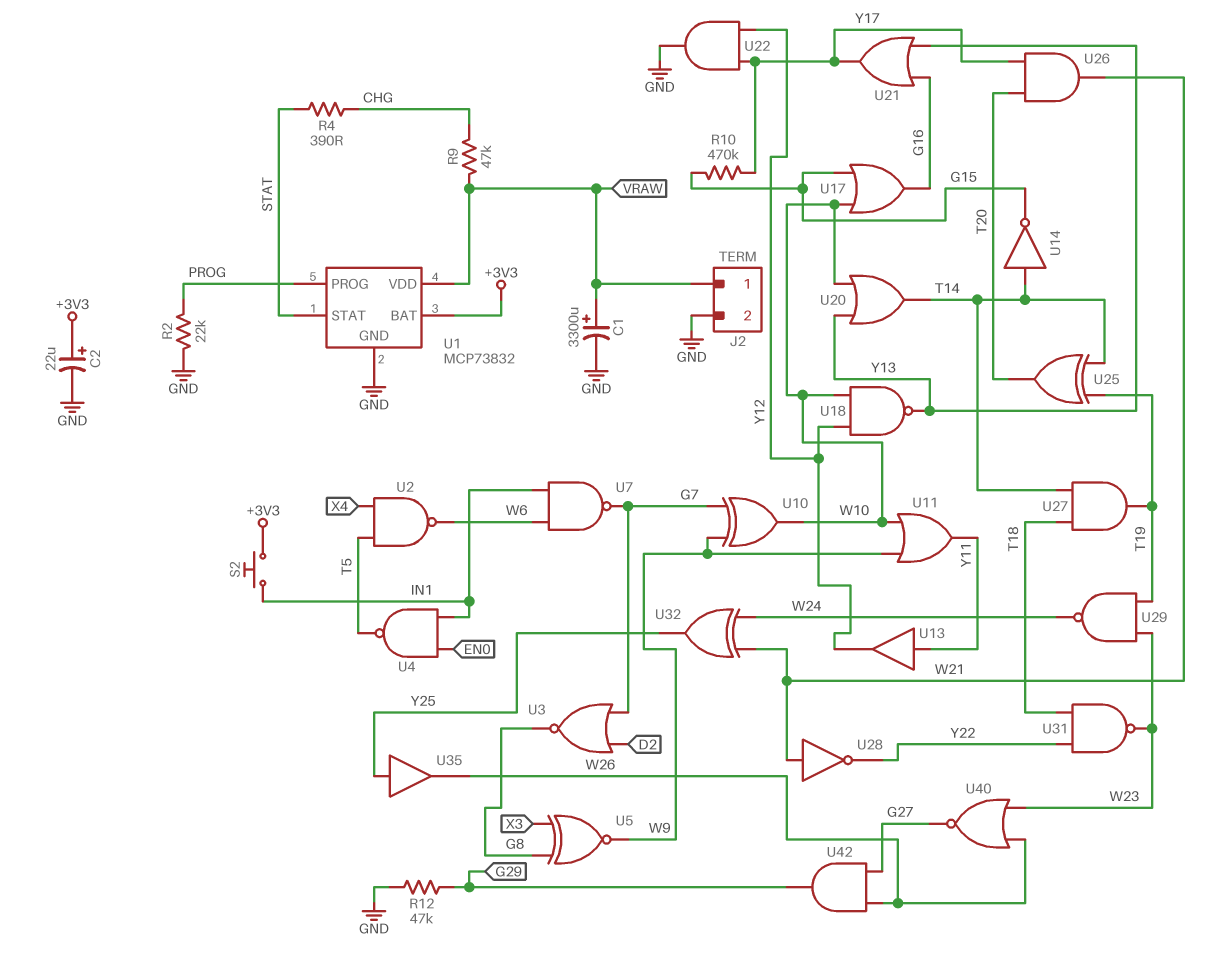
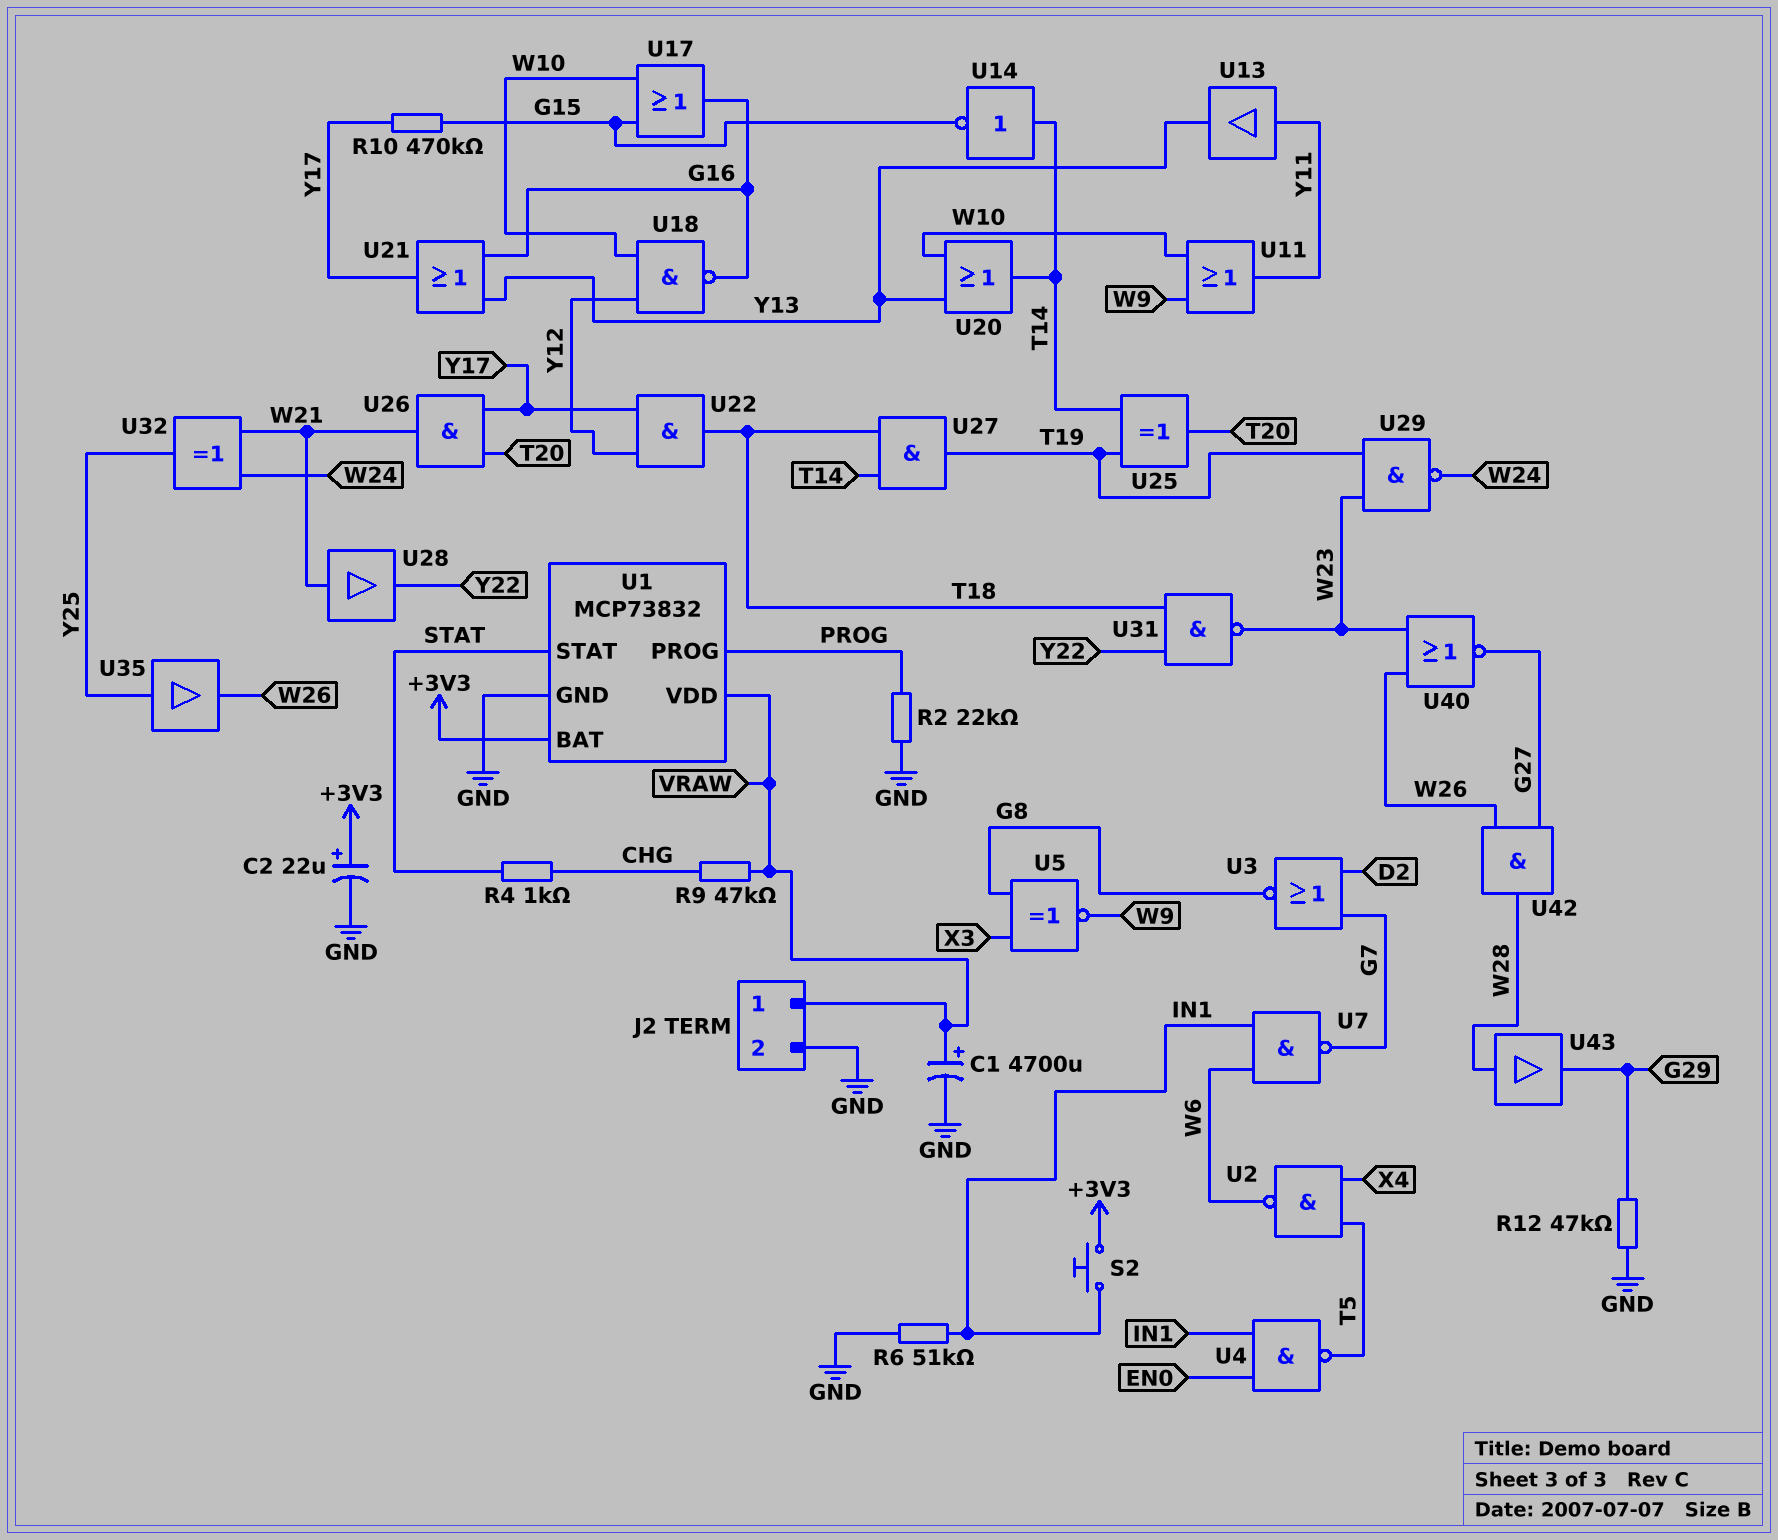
C1: 3300uF (plus VRAW, minus GND) -> 4700uF (plus VRAW, minus GND)
R4: 390 (CHG, STAT) -> 1k (CHG, STAT)
R6: none -> 51k (GND, IN1)
U10: XOR (in G7, in W9, out W10) -> none
U13: buffer (in Y11, out Y12) -> buffer (in Y11, out Y13)
U18: NAND (in W10, in Y12, out Y13) -> NAND (in W10, in Y12, out G16)
U22: AND (in Y12, in Y17, out GND) -> AND (in Y12, in Y17, out T18)
U28: NOT (in W21, out Y22) -> buffer (in W21, out Y22)
U42: AND (in G27, in W26, out G29) -> AND (in G27, in W26, out W28)
U43: none -> buffer (in W28, out G29)

